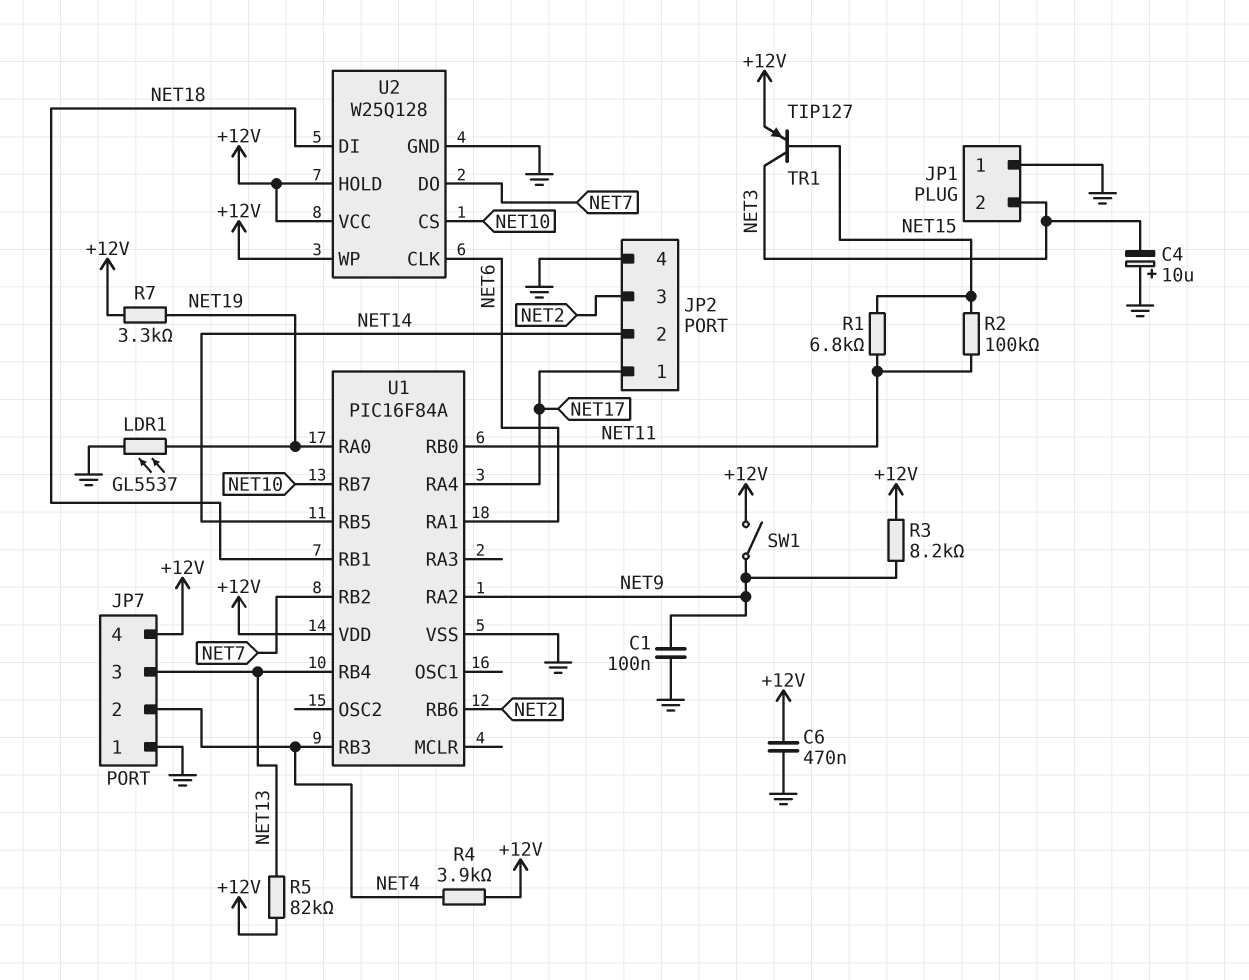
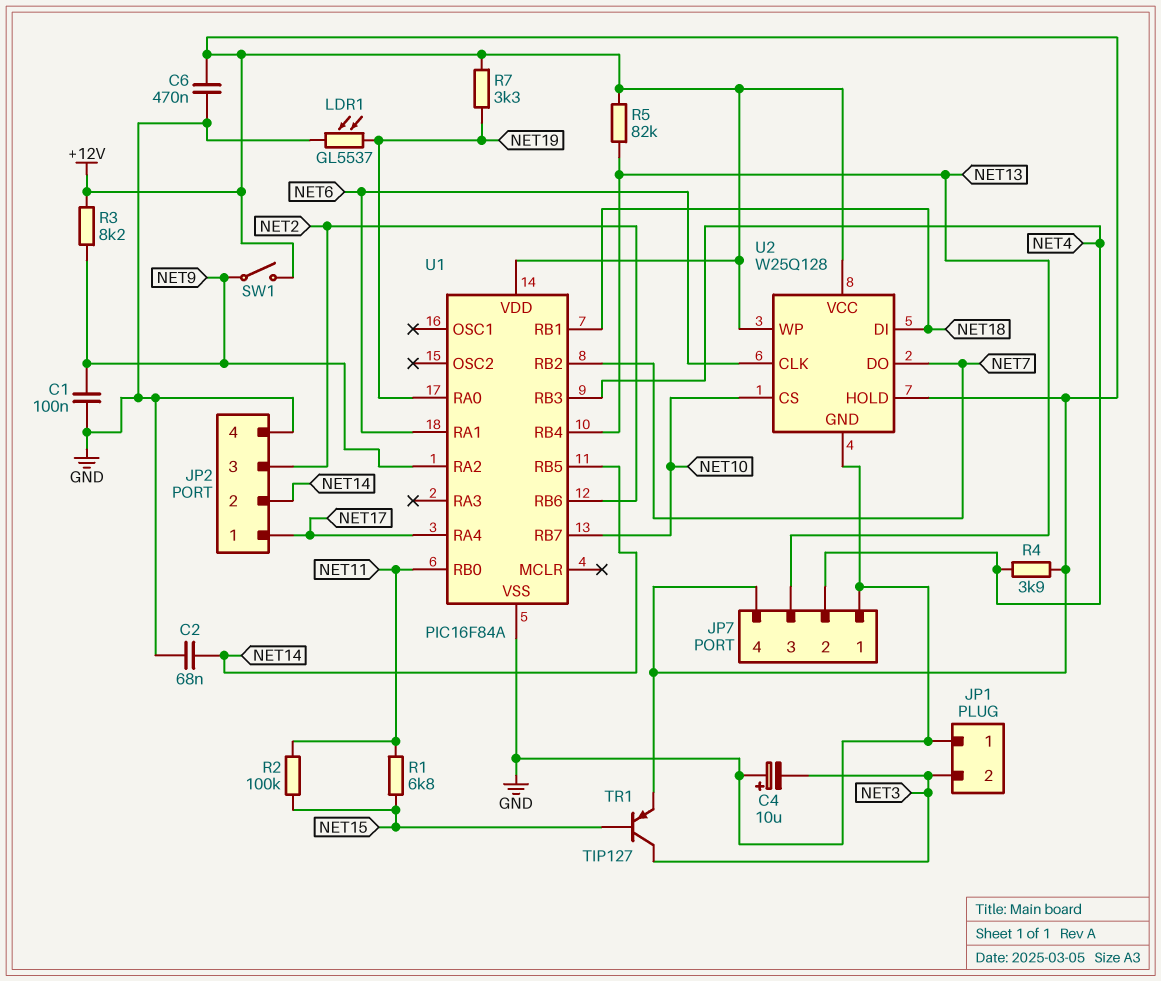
C2: none -> 68nF (GND, NET14)

